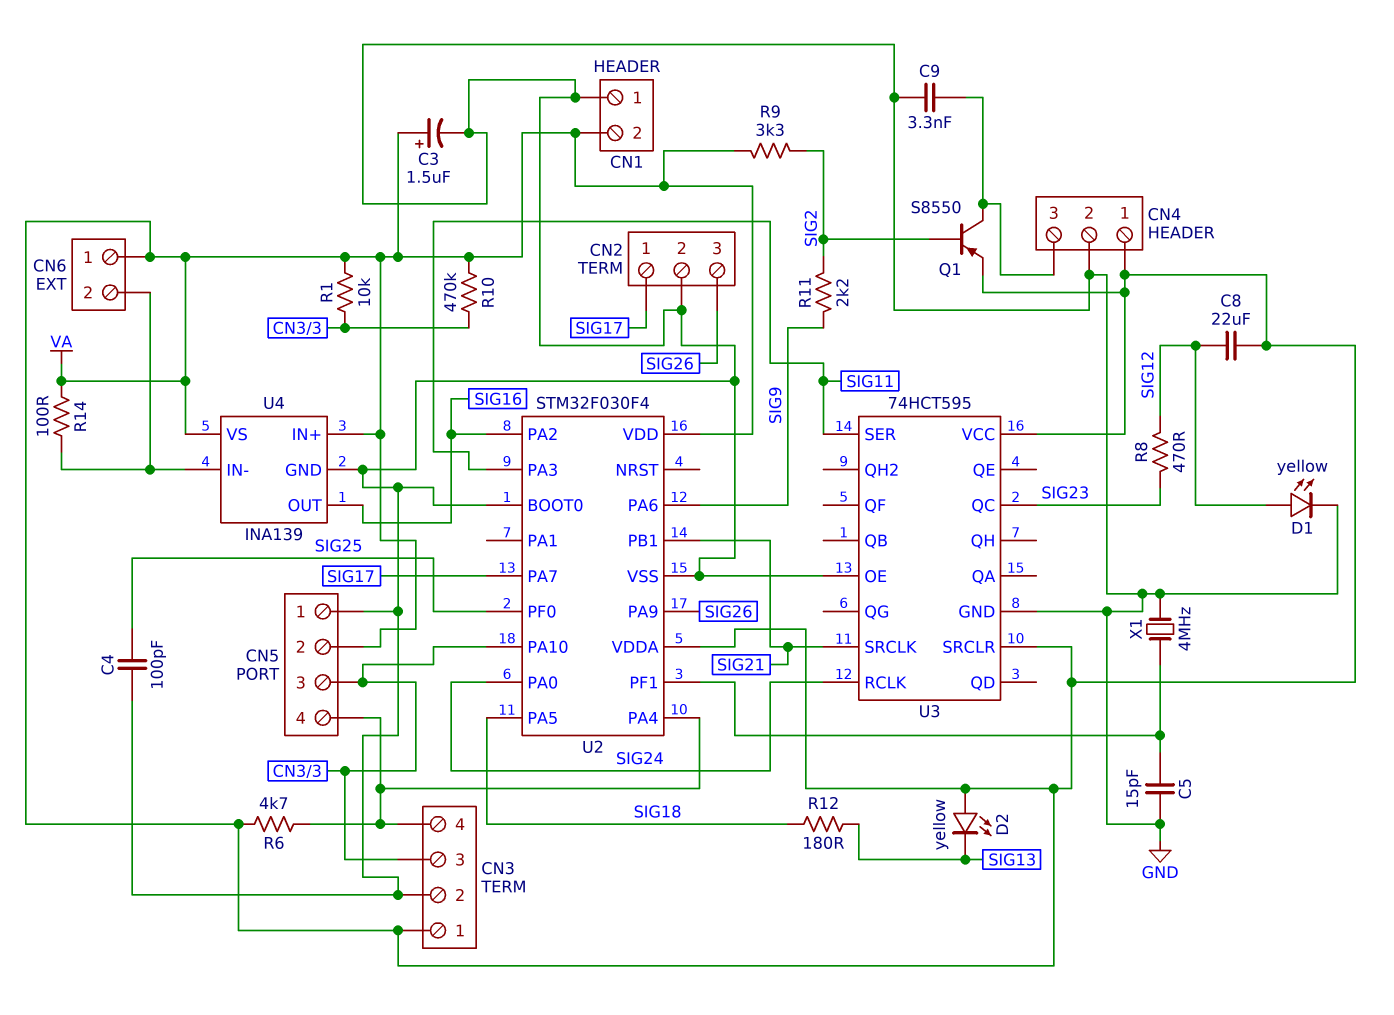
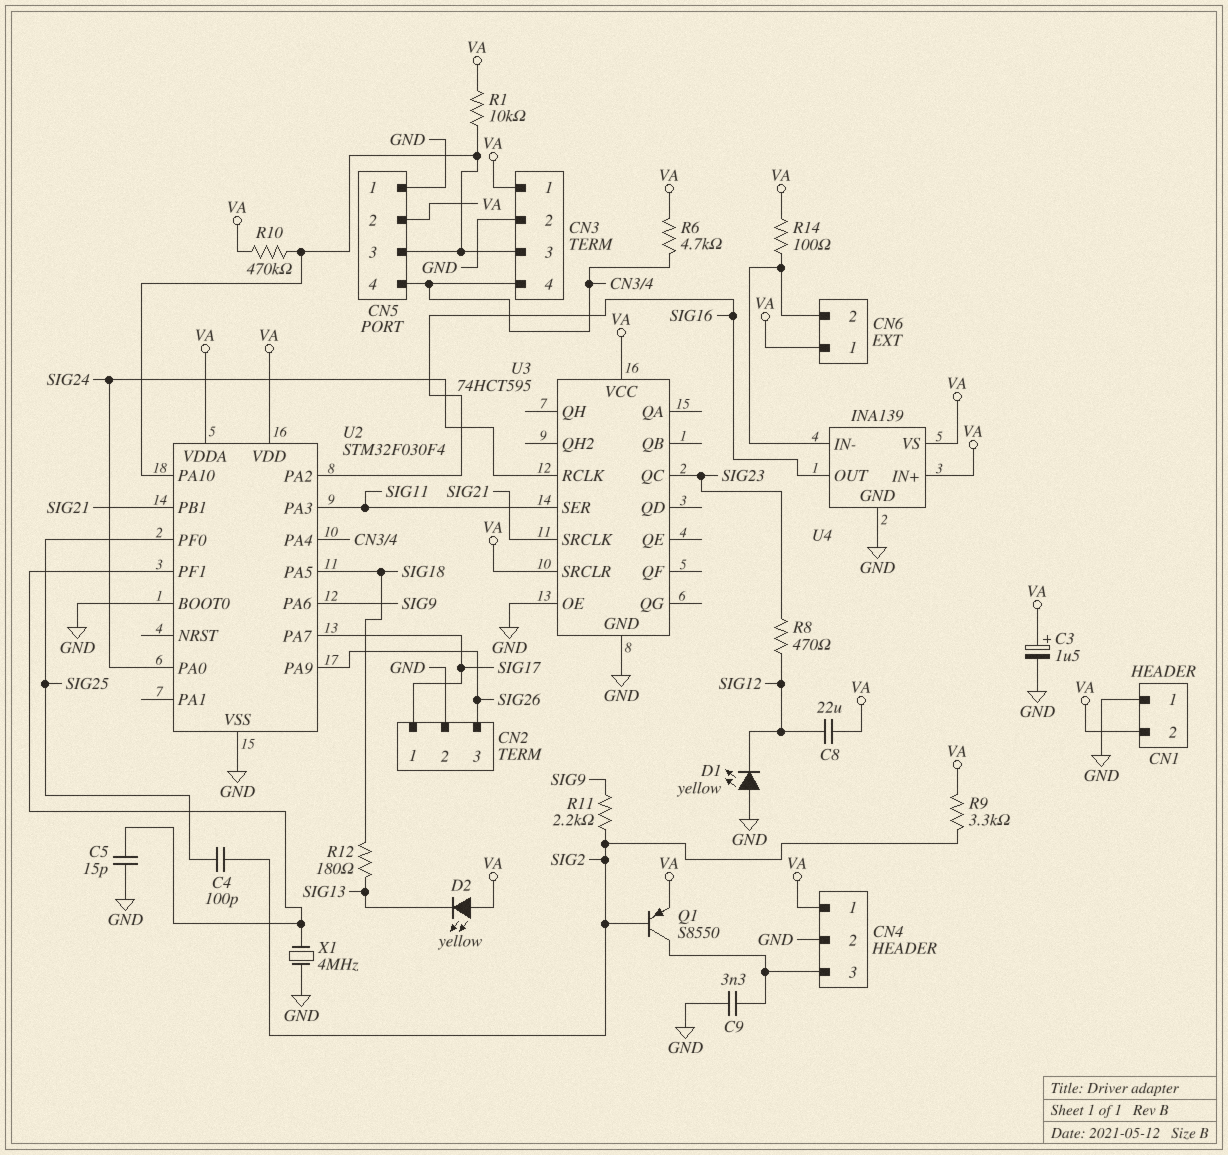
C4: 100pF (GND, SIG25) -> 100pF (SIG2, SIG25)
D1: LED yellow (A SIG12, K GND) -> LED yellow (A GND, K SIG12)

